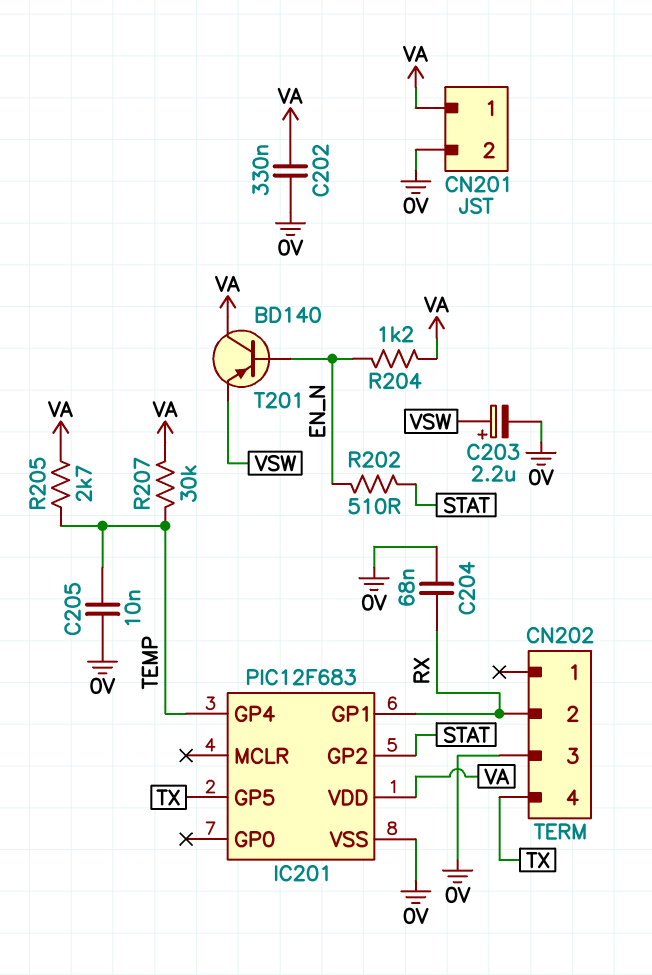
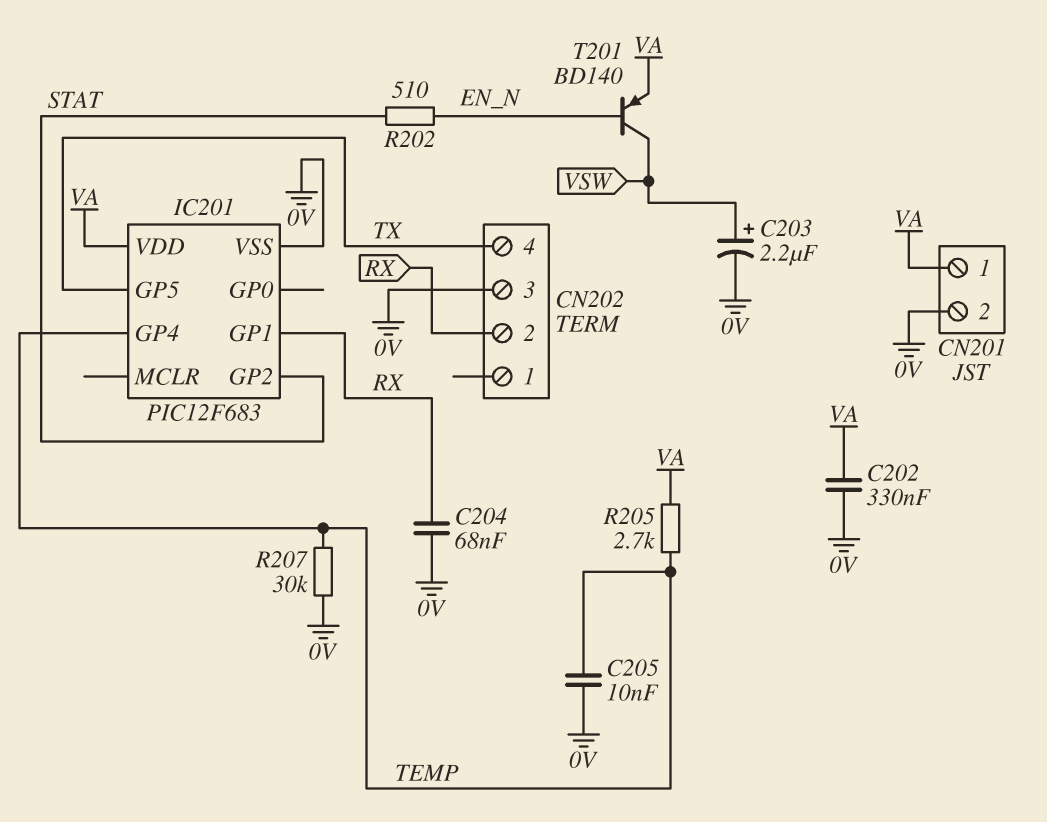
R204: 1.2k (EN_N, VA) -> none
R207: 30k (TEMP, VA) -> 30k (0V, TEMP)
T201: PNP BD140 (B EN_N, C VA, E VSW) -> PNP BD140 (B EN_N, C VSW, E VA)

